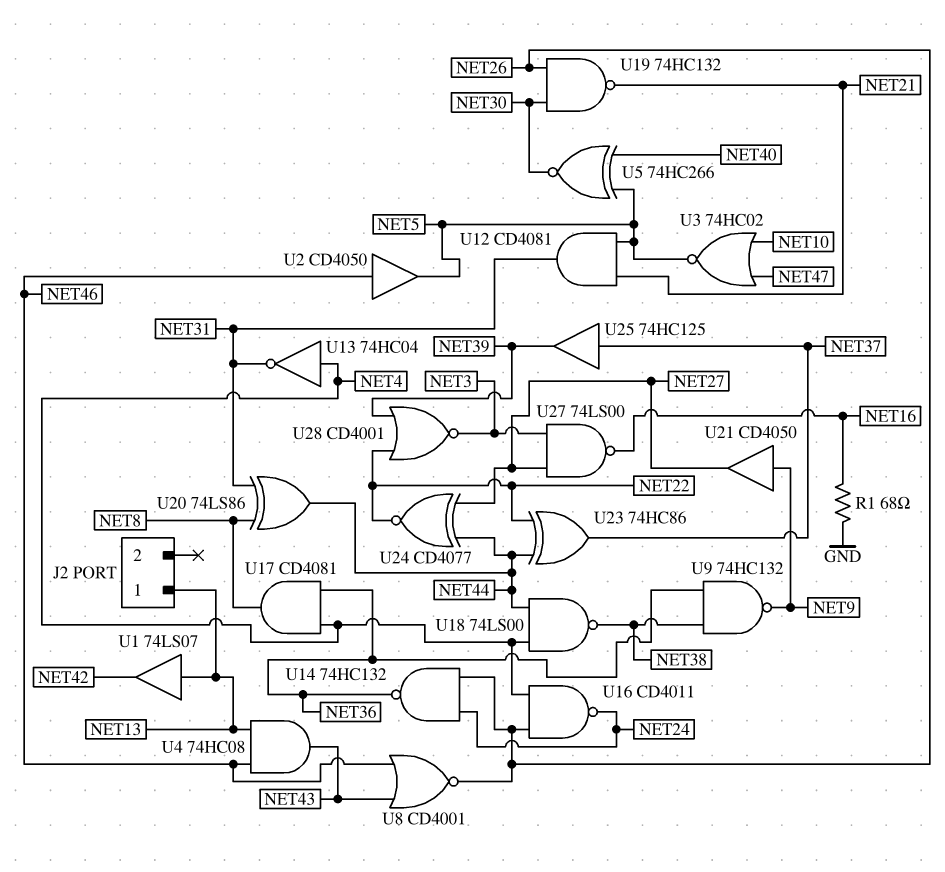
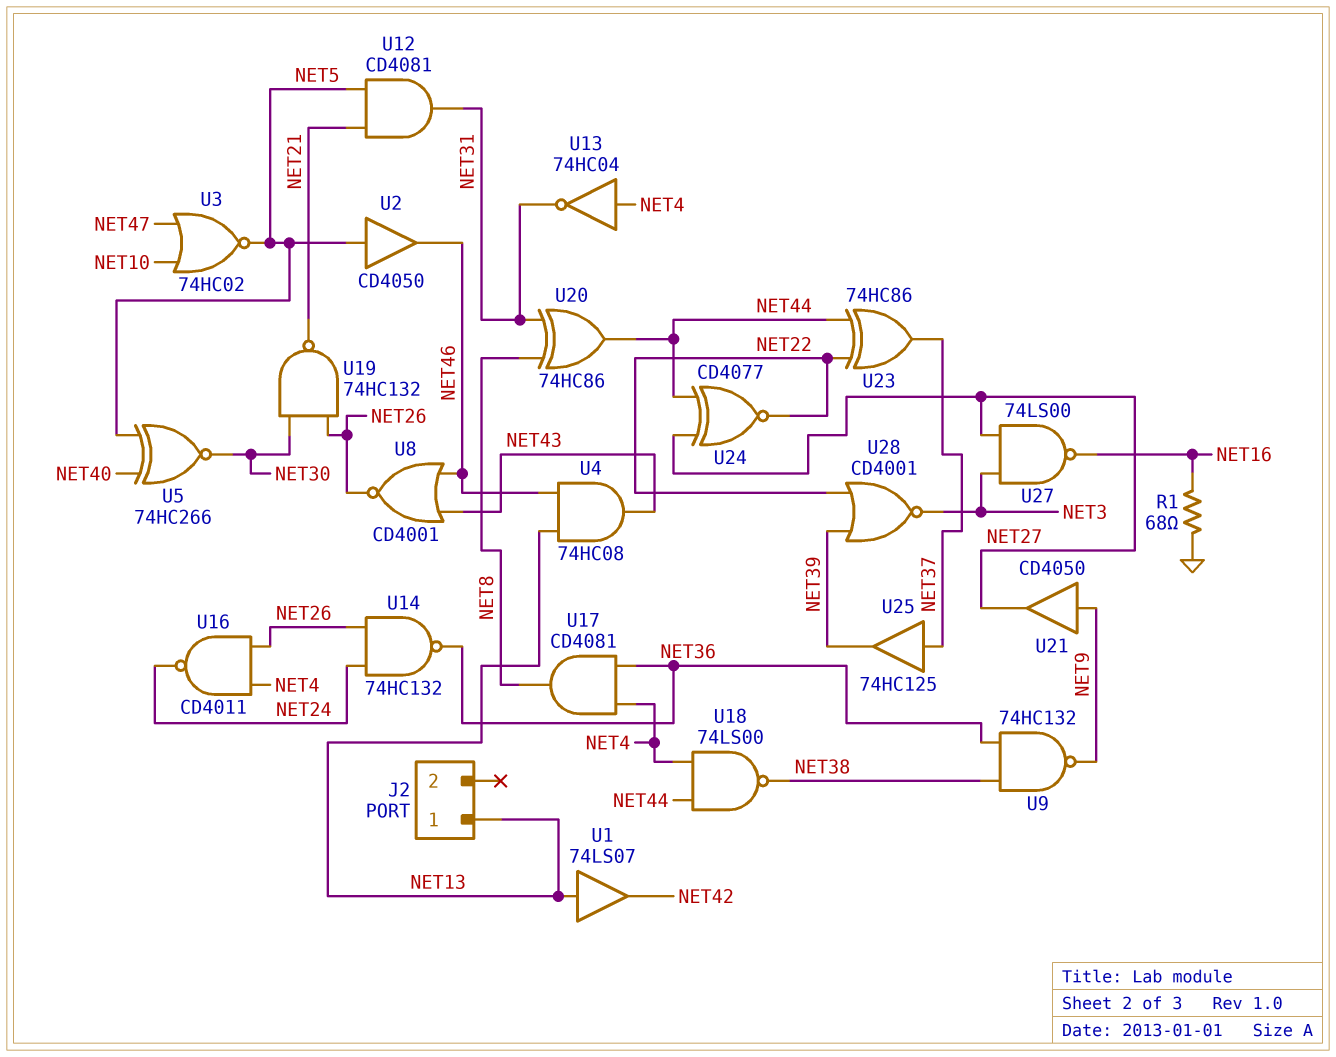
U2: buffer CD4050 (in NET46, out NET5) -> buffer CD4050 (in NET5, out NET46)
U20: XOR 74LS86 (in NET8, in NET31, out NET44) -> XOR 74HC86 (in NET8, in NET31, out NET44)

